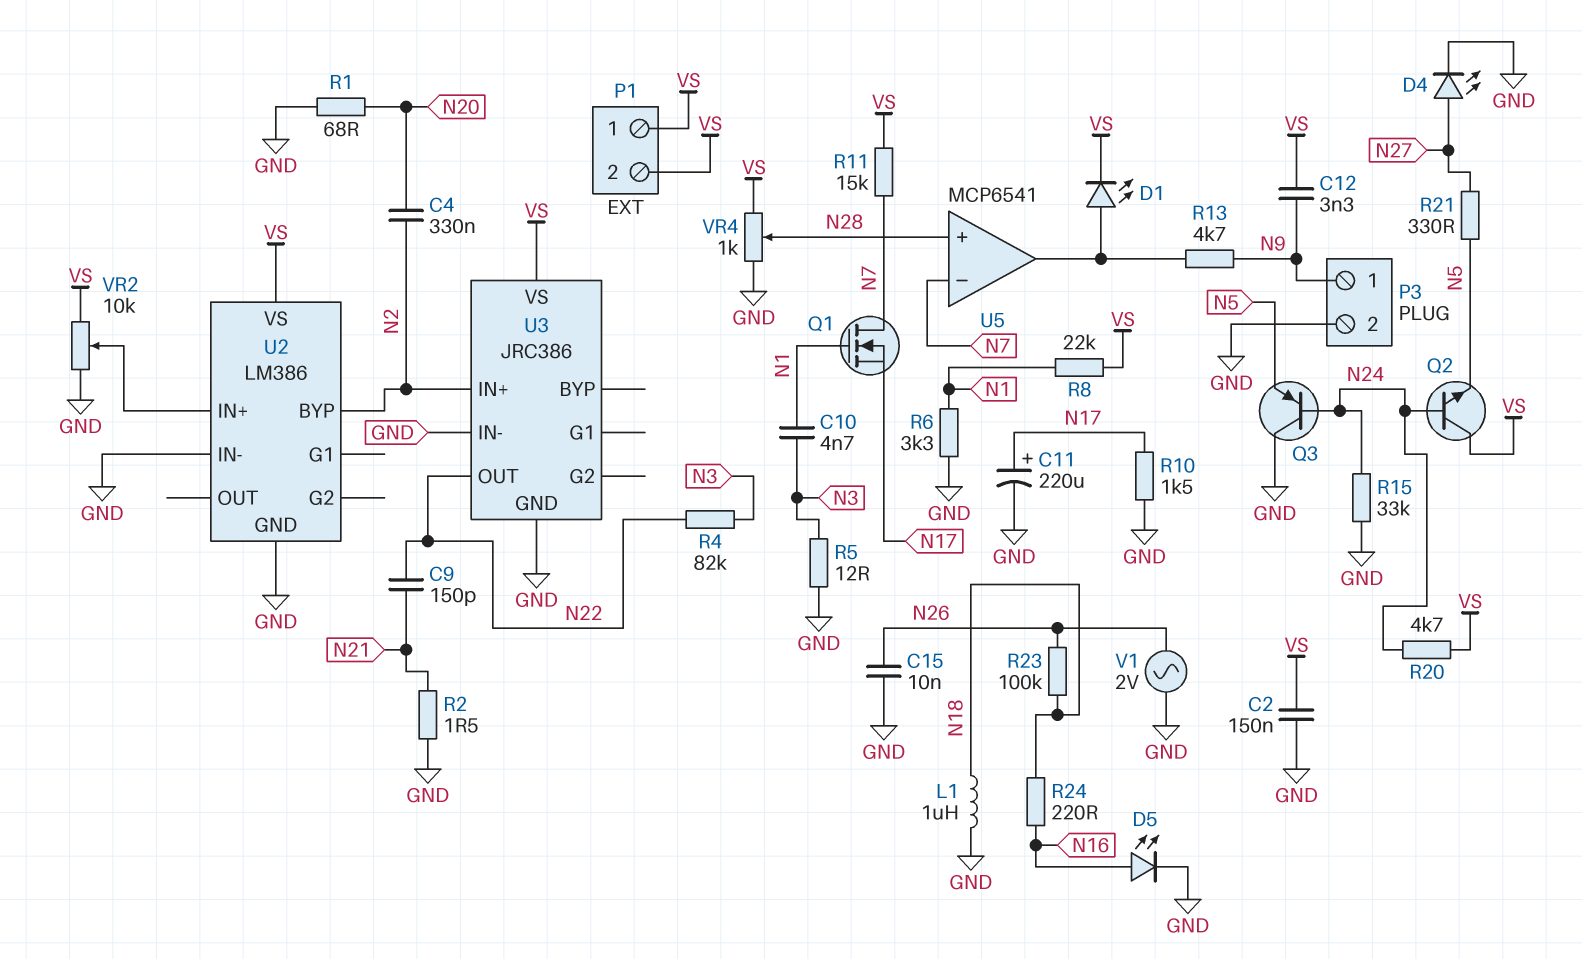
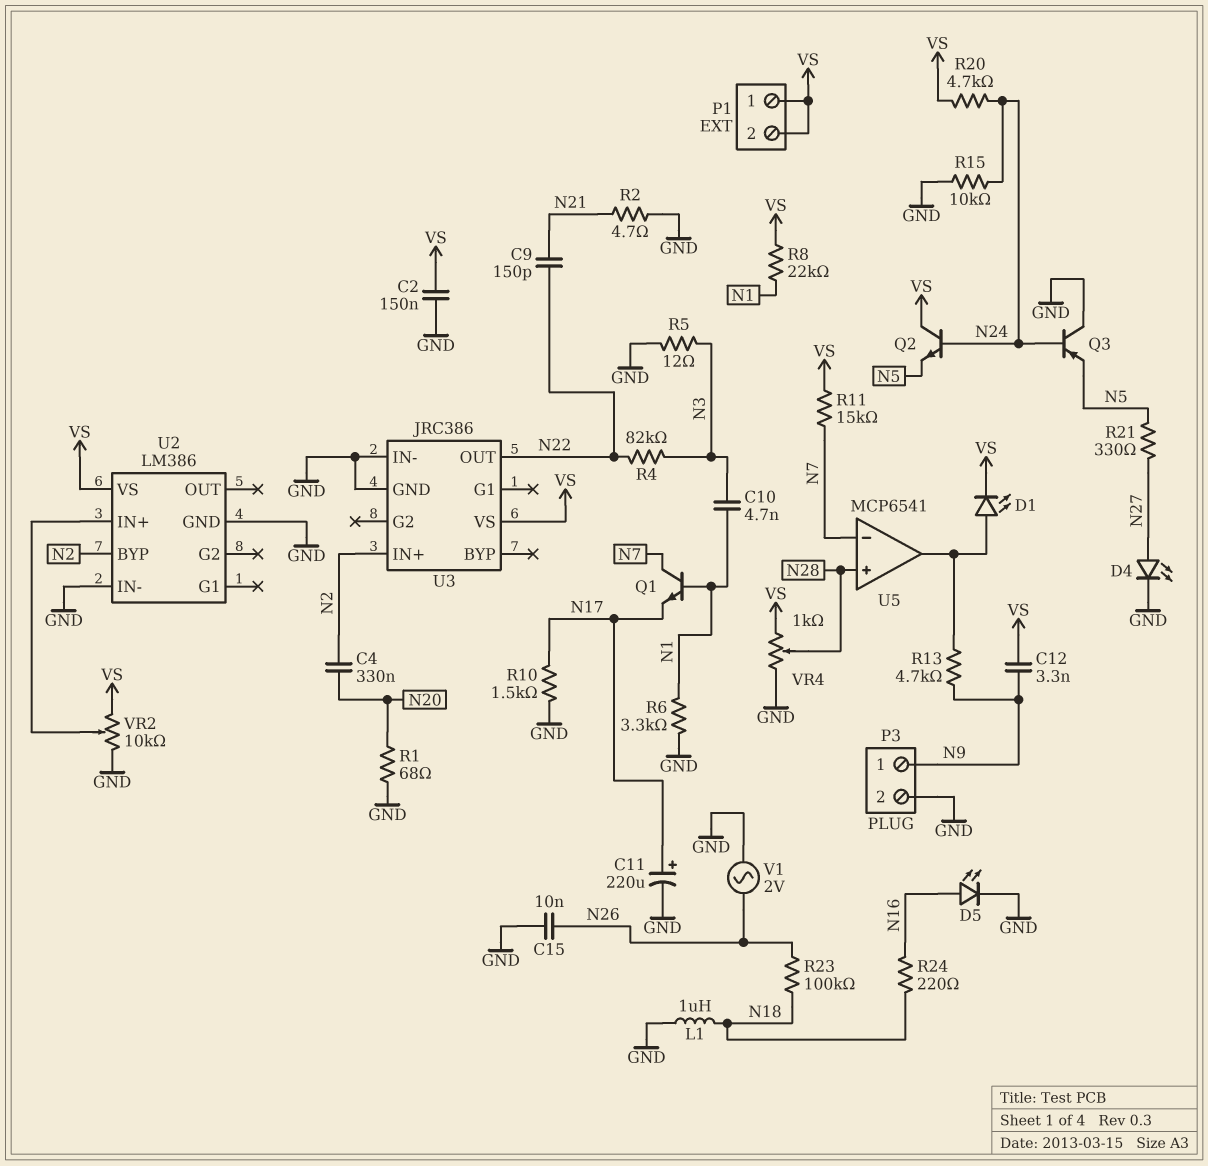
Q1: NMOS (G N1, D N7, S N17) -> NPN (B N1, C N7, E N17)
R2: 1.5 (GND, N21) -> 4.7 (GND, N21)
R15: 33k (GND, N24) -> 10k (GND, N24)

